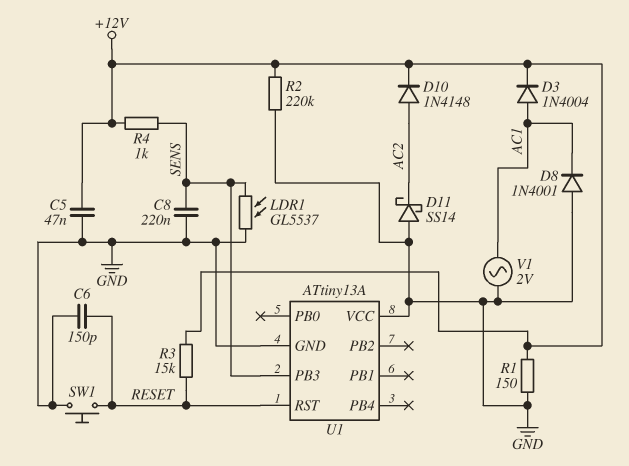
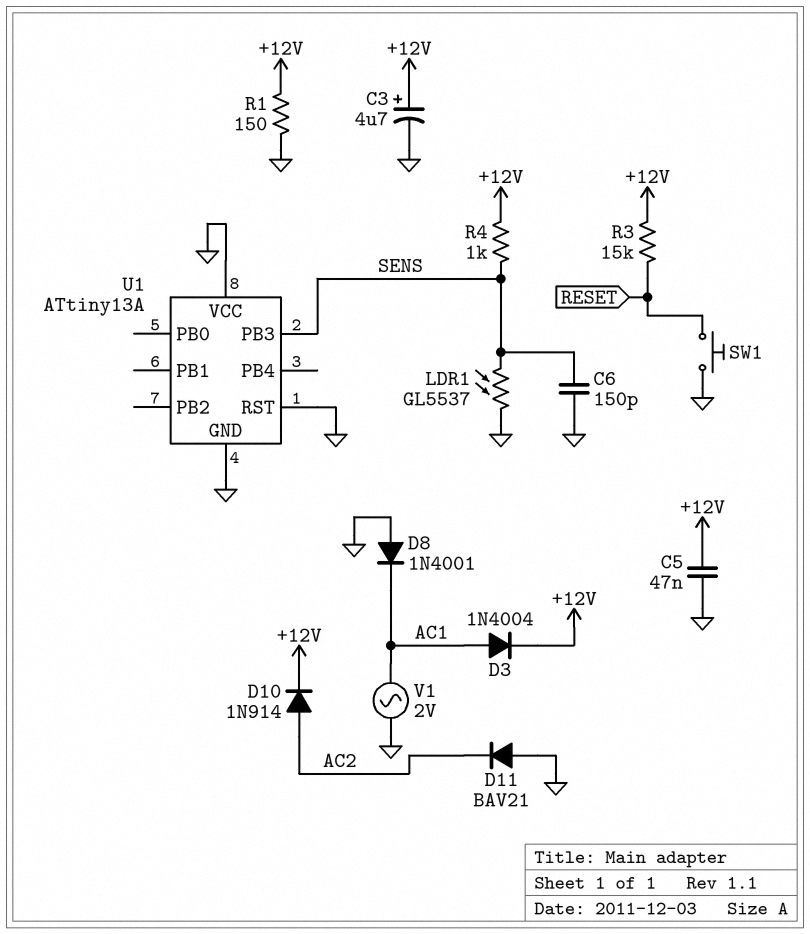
C3: none -> 4.7uF (plus +12V, minus GND)
C6: 150pF (GND, RESET) -> 150pF (GND, SENS)
C8: 220nF (GND, SENS) -> none
D10: diode 1N4148 (A AC2, K +12V) -> diode 1N914 (A AC2, K +12V)
D11: schottky SS14 (A GND, K AC2) -> diode BAV21 (A GND, K AC2)
R2: 220k (+12V, GND) -> none
U1 pin RST: RESET -> GND

